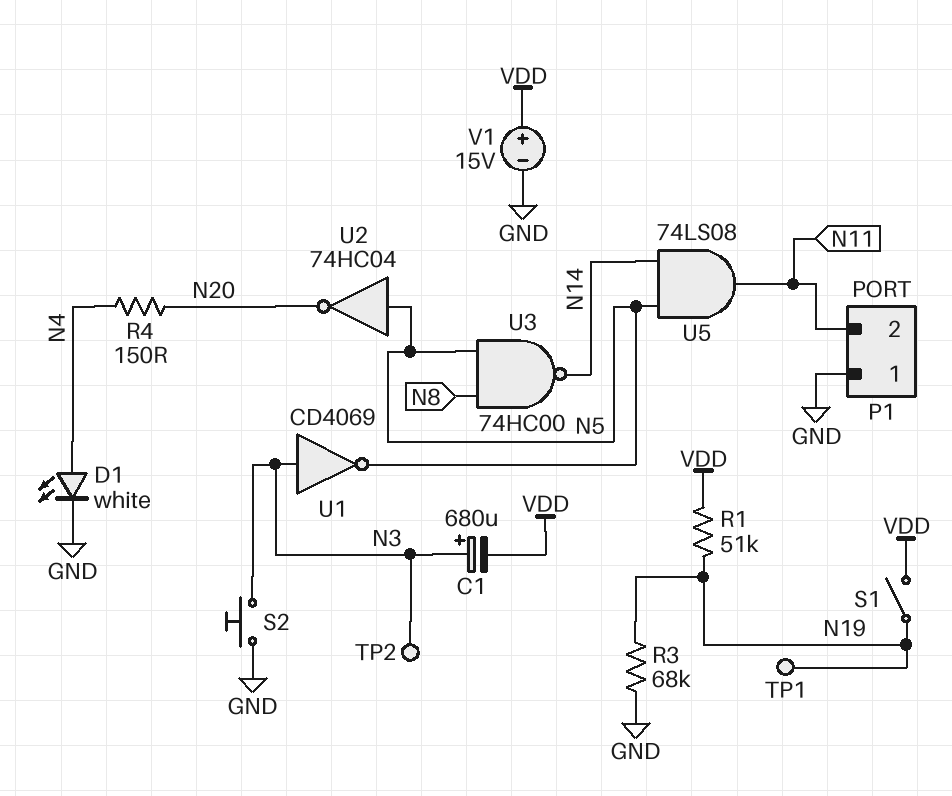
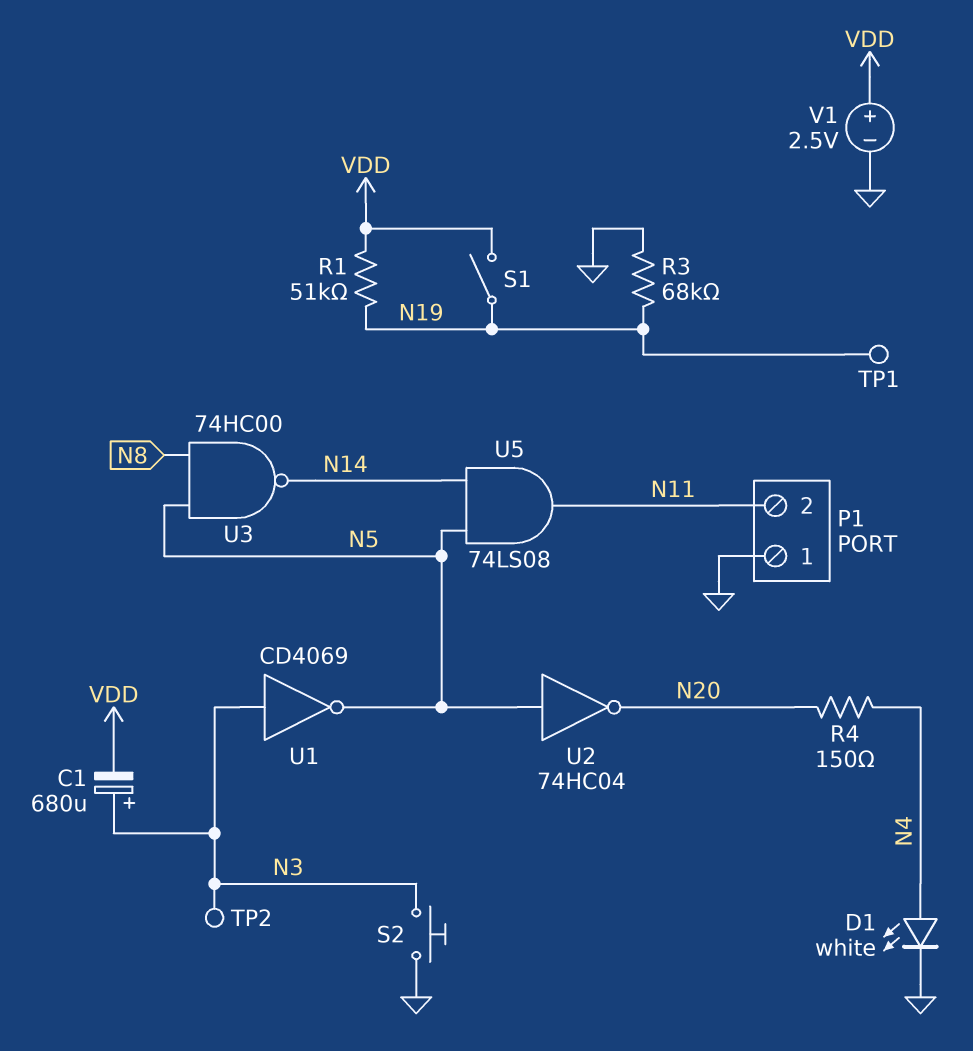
V1: 15V (plus VDD, minus GND) -> 2.5V (plus VDD, minus GND)

